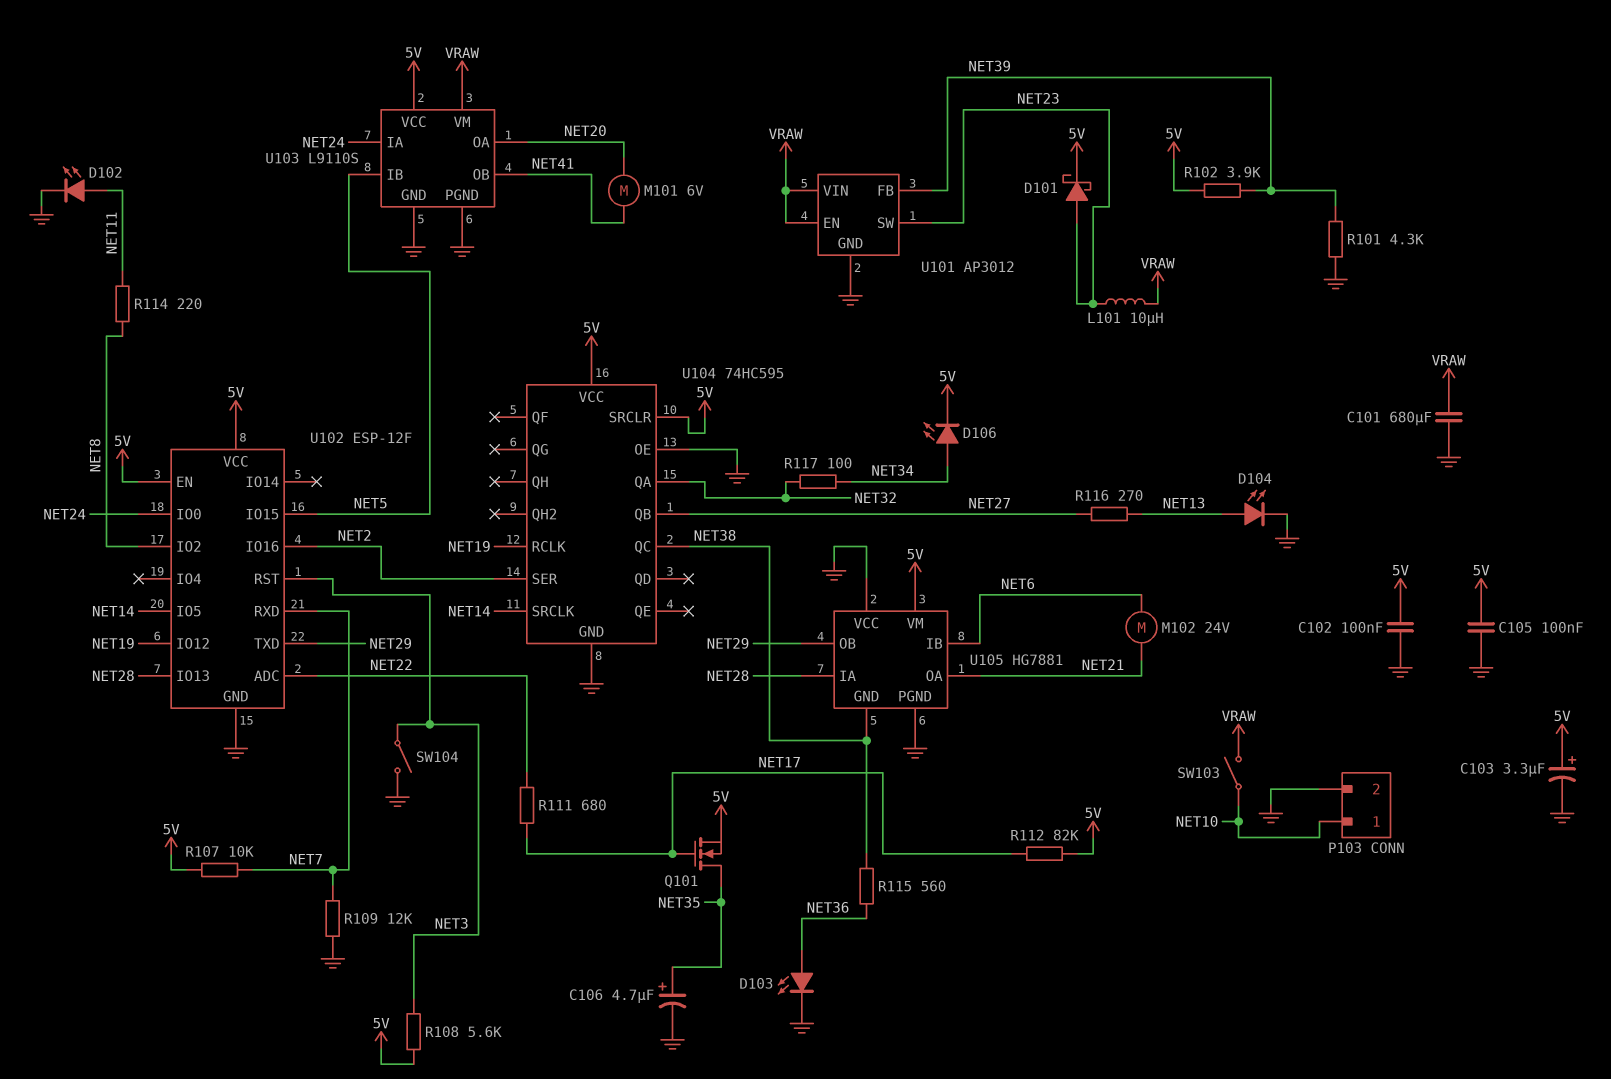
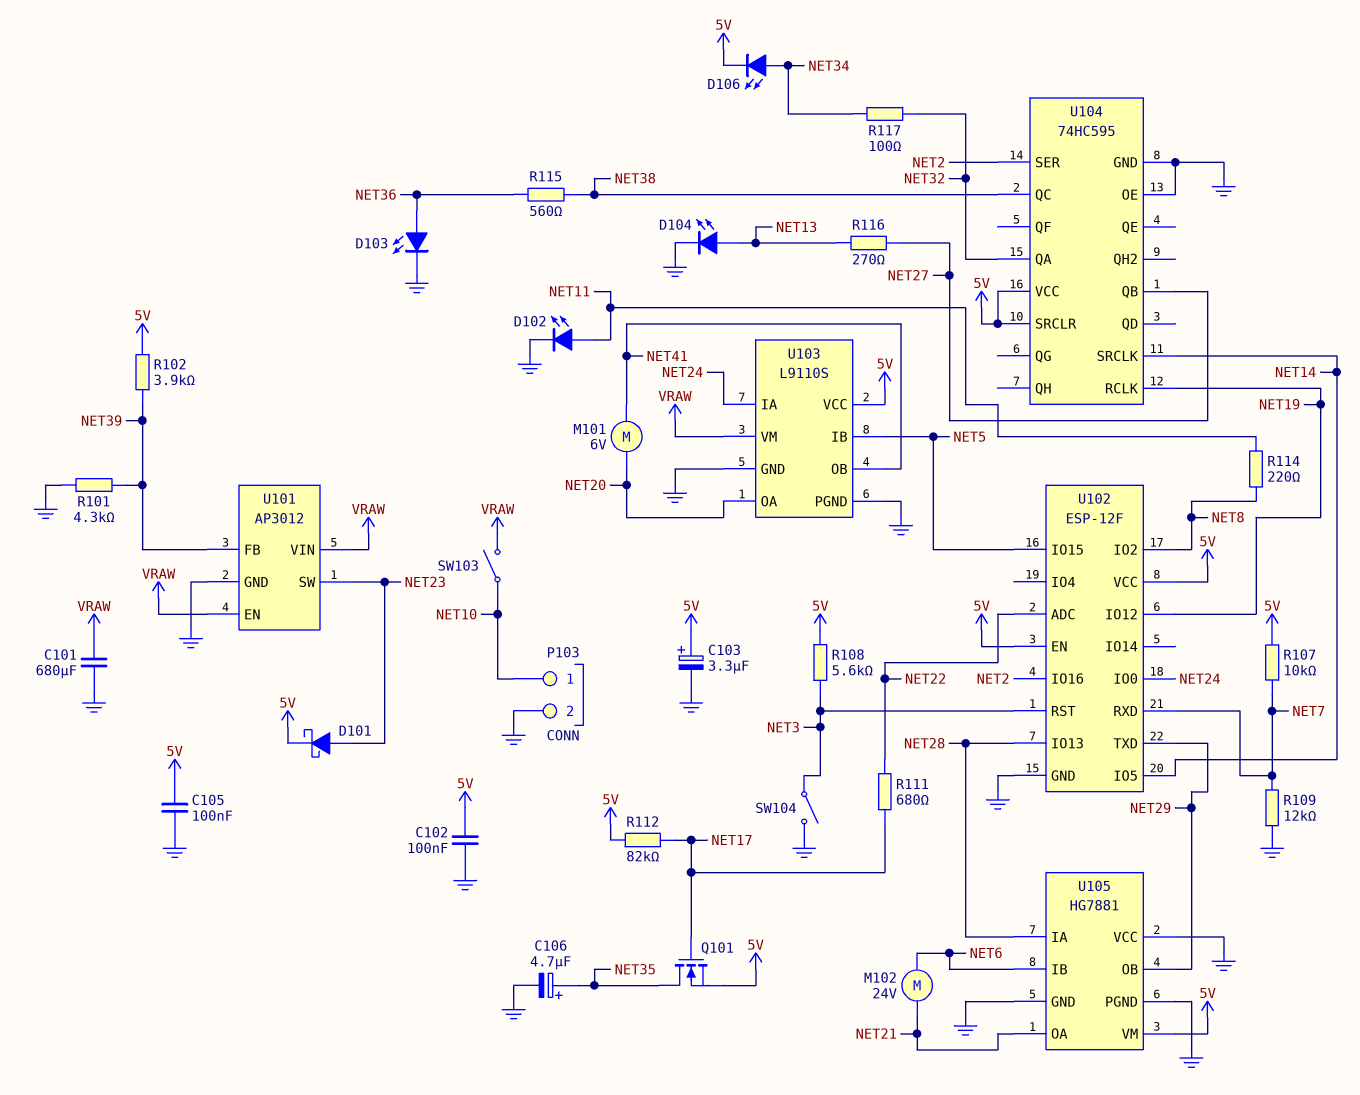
L101: 10uH (NET23, VRAW) -> none
U105 pin GND: NET38 -> GND

